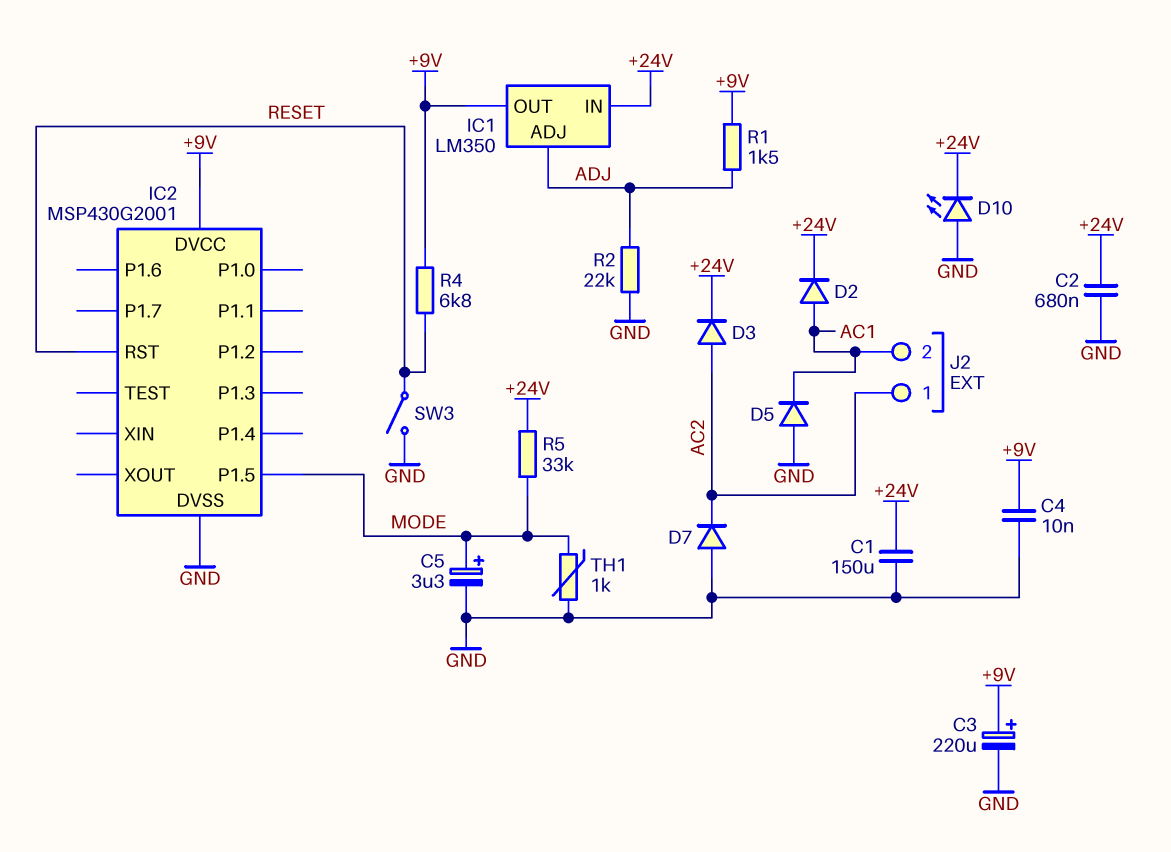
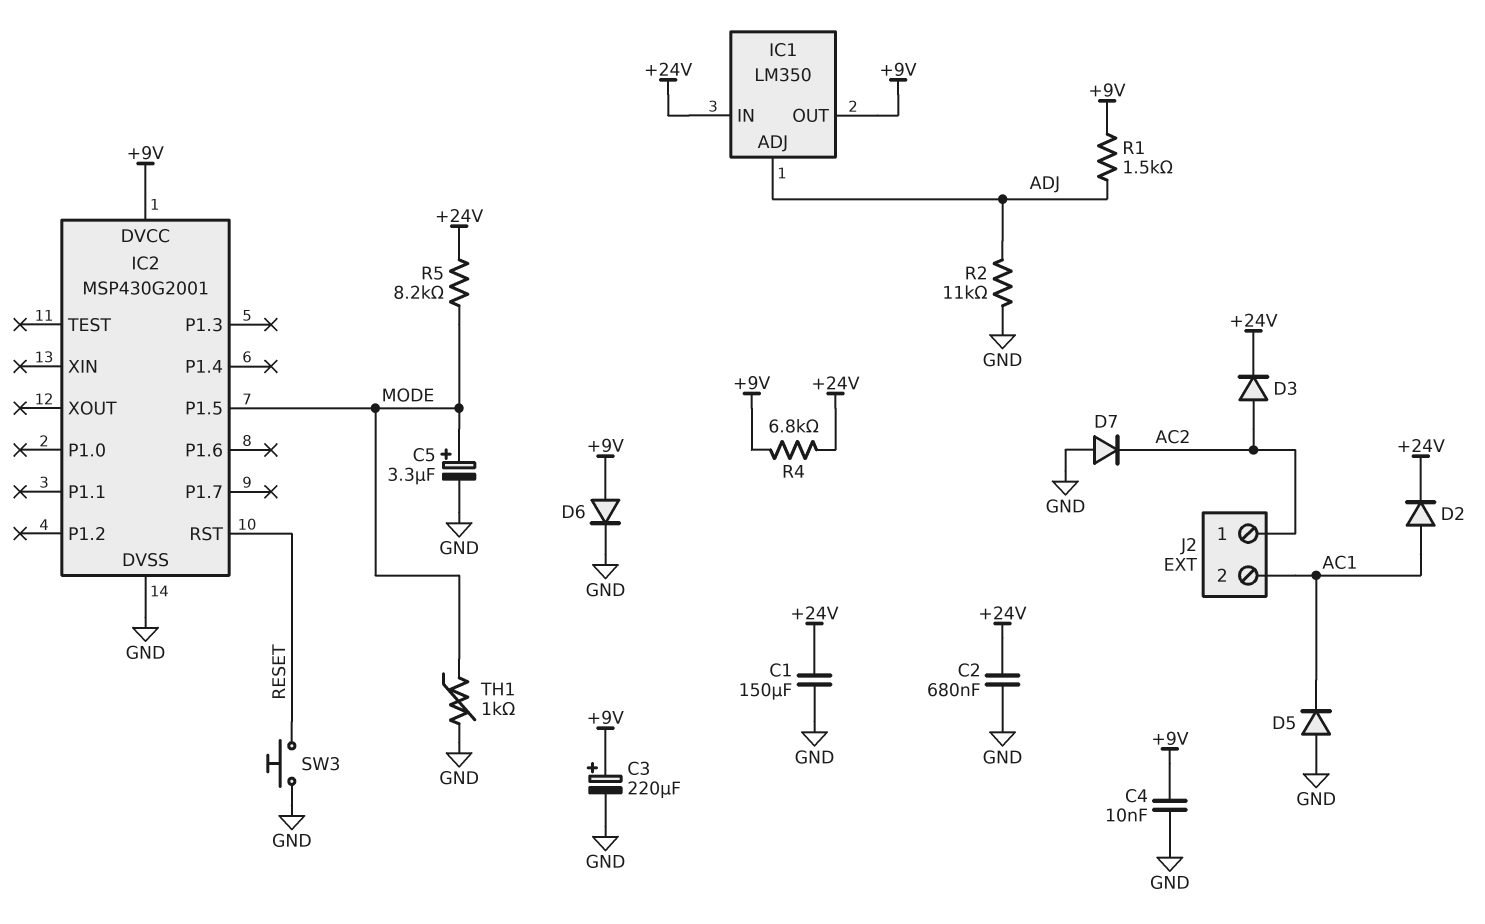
D6: none -> diode (A +9V, K GND)
D10: LED (A GND, K +24V) -> none
R2: 22k (ADJ, GND) -> 11k (ADJ, GND)
R4: 6.8k (+9V, RESET) -> 6.8k (+9V, +24V)
R5: 33k (+24V, MODE) -> 8.2k (+24V, MODE)
SW3: switch (GND, RESET) -> button (GND, RESET)

